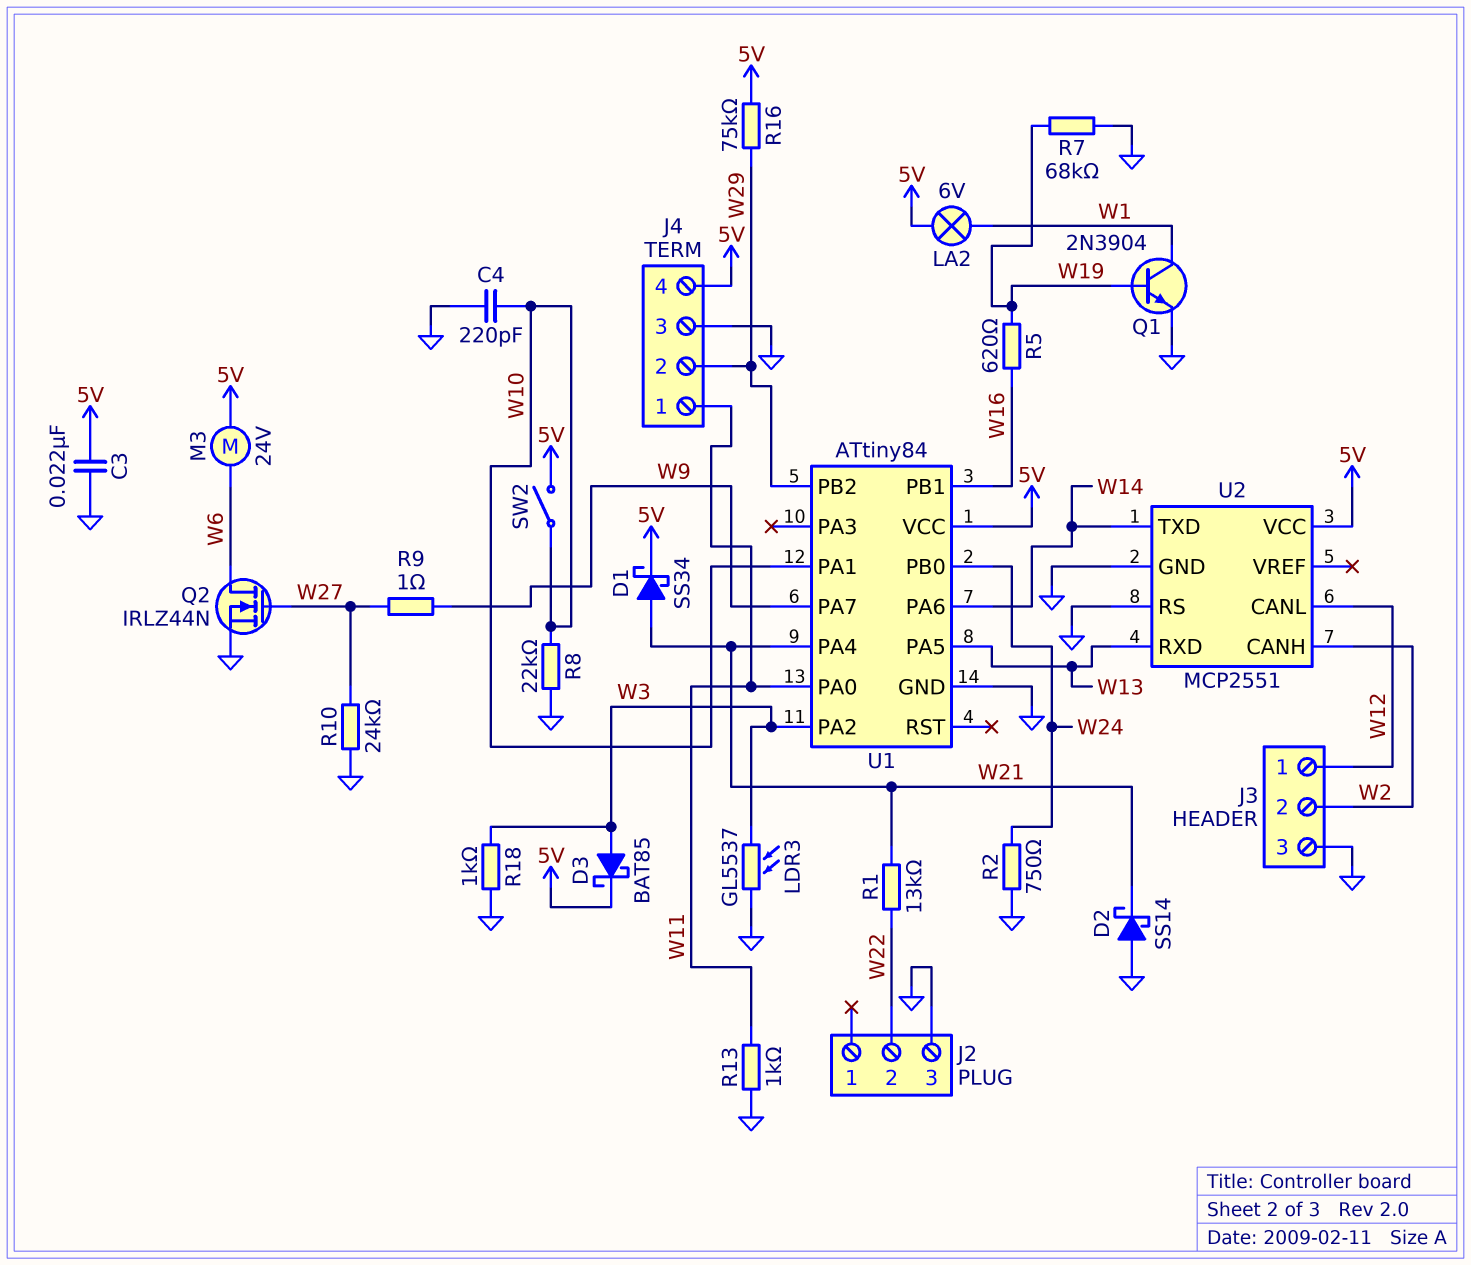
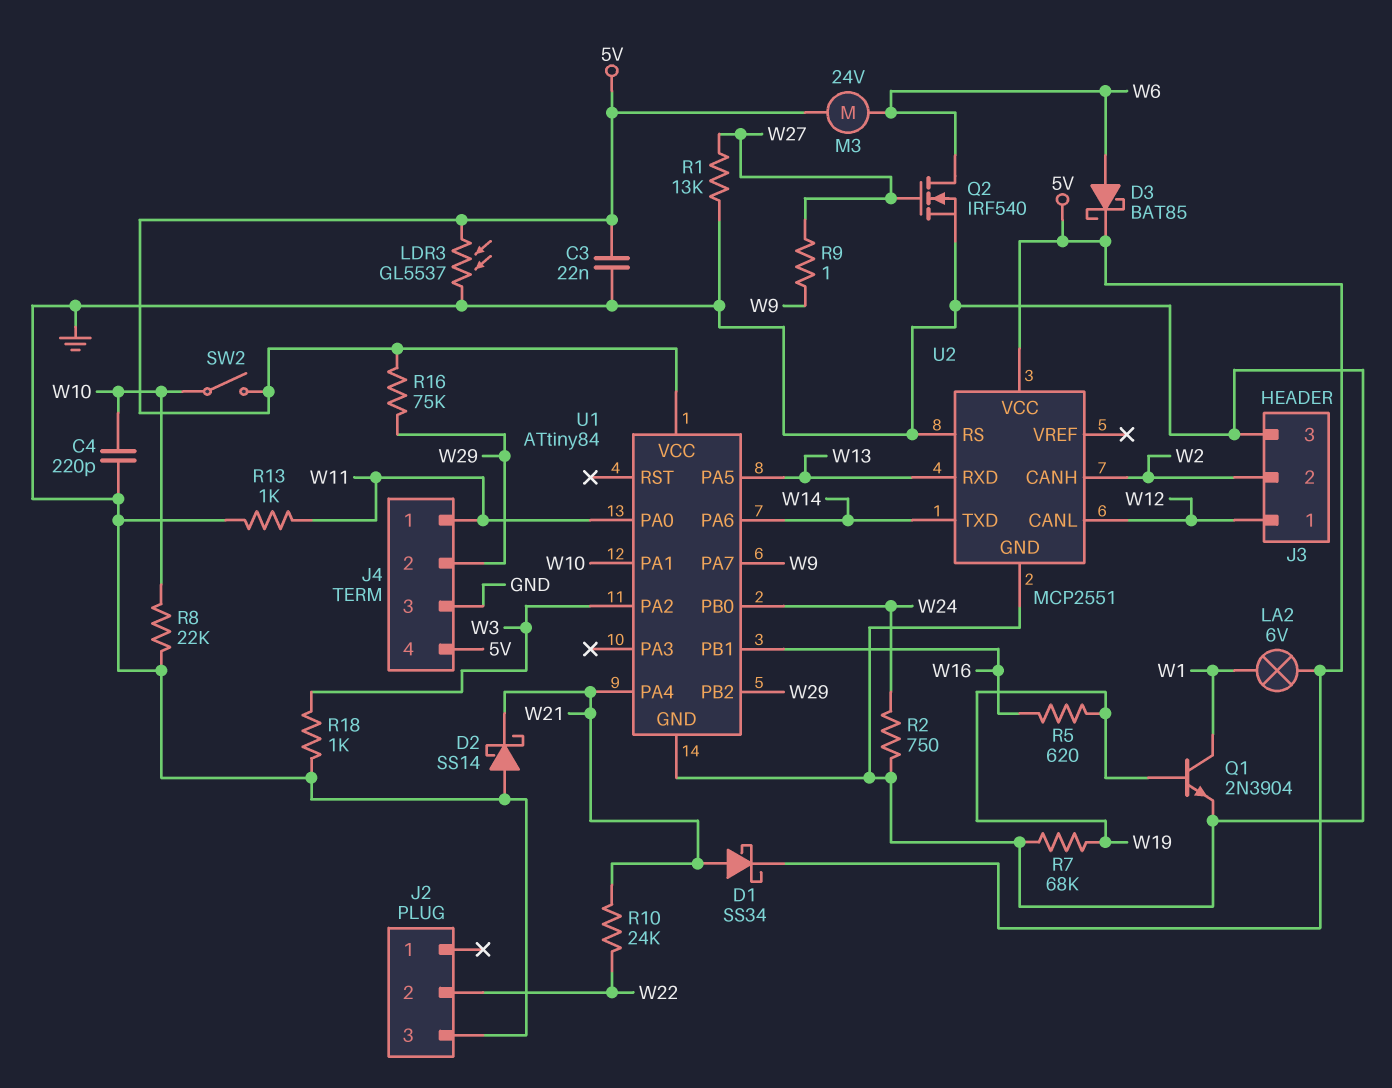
D3: schottky BAT85 (A W3, K 5V) -> schottky BAT85 (A W6, K 5V)
LDR3: GL5537 (GND, W3) -> GL5537 (5V, GND)
Q2: NMOS IRLZ44N (G W27, D W6, S GND) -> NMOS IRF540 (G W27, D W6, S GND)
R1: 13k (W21, W22) -> 13k (GND, W27)
R10: 24k (GND, W27) -> 24k (W21, W22)

